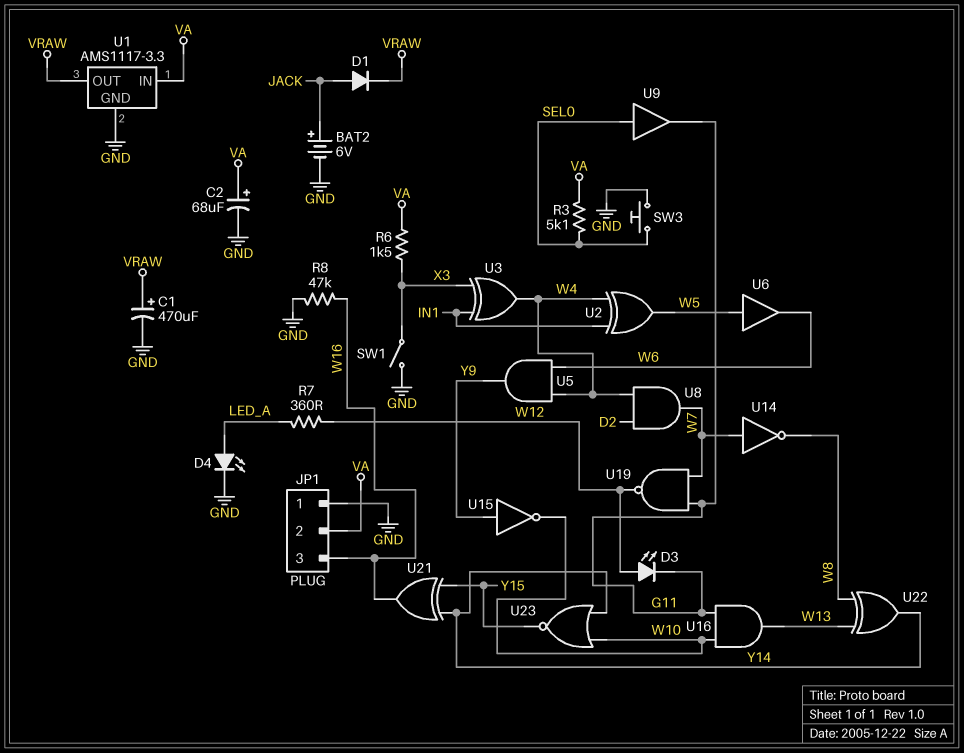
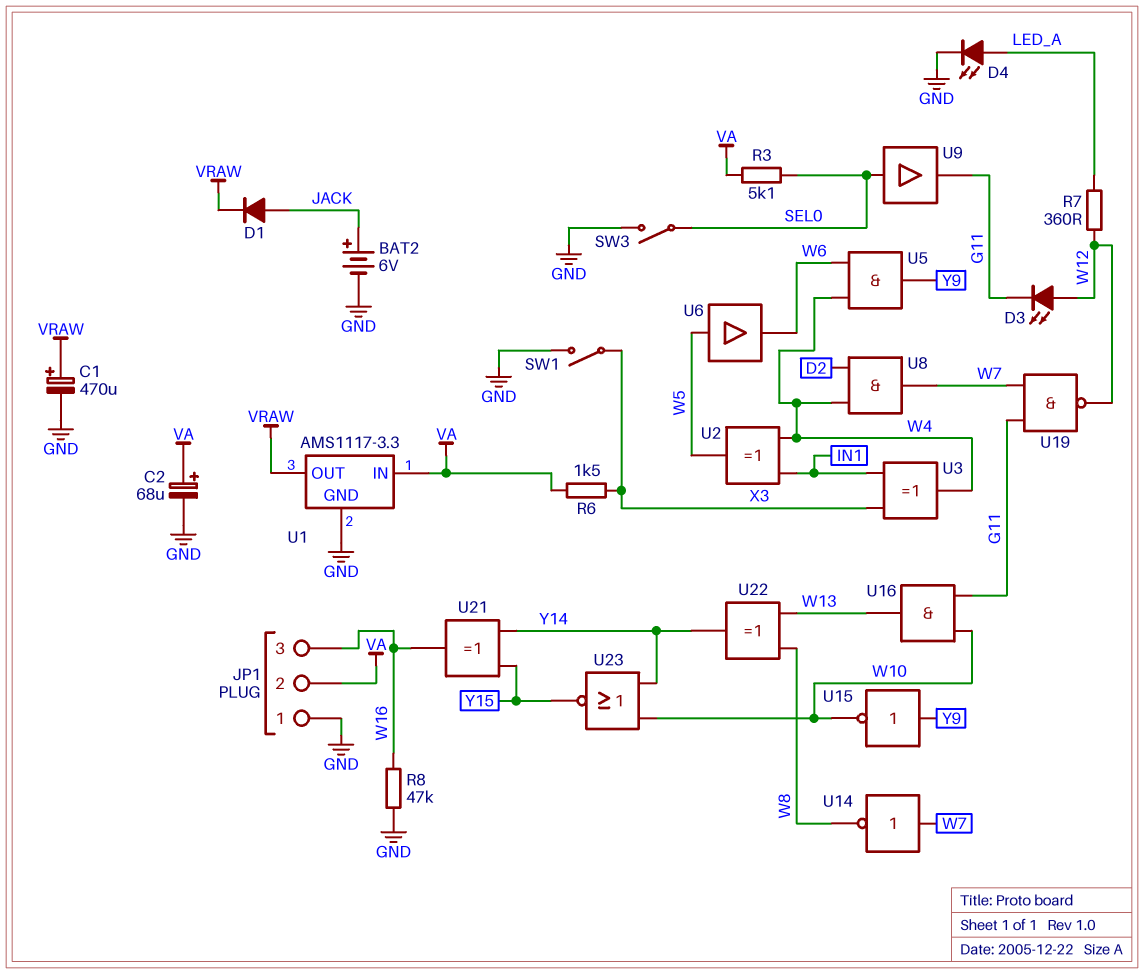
SW3: button (GND, SEL0) -> switch (GND, SEL0)

